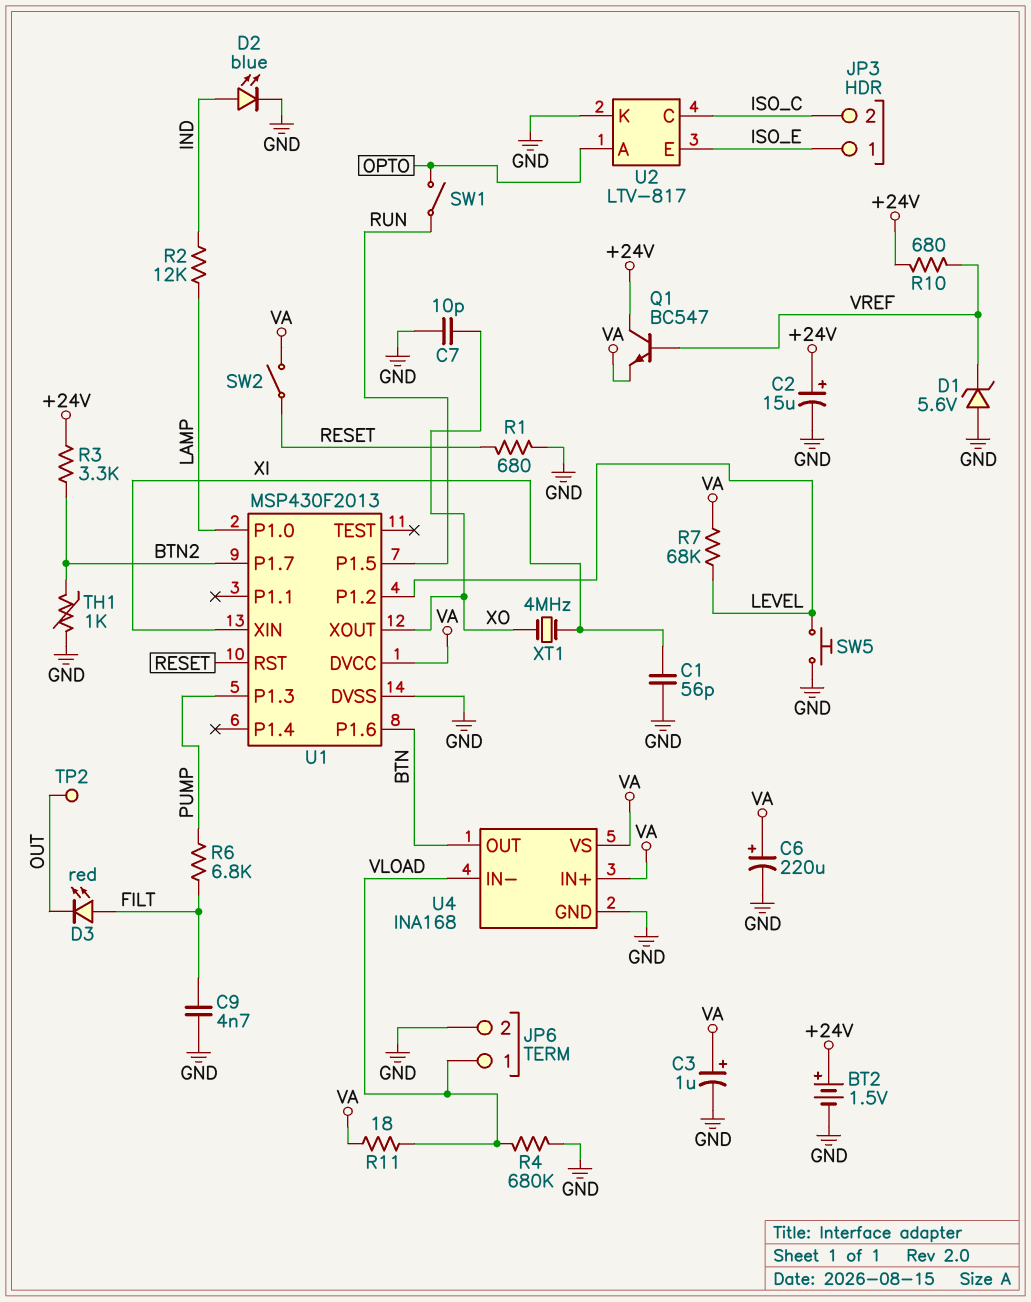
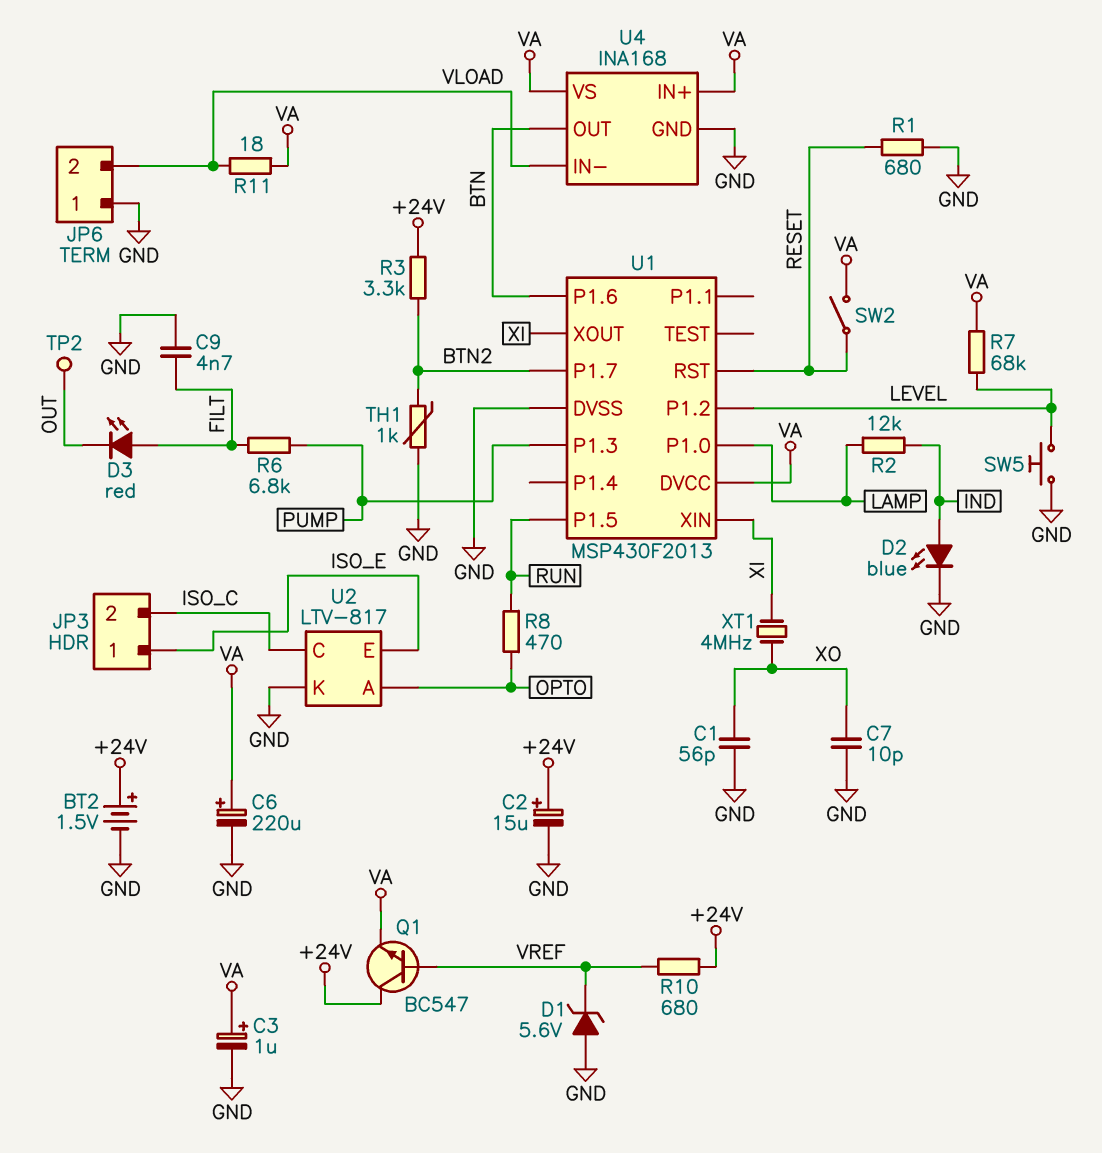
C1: 56pF (GND, XI) -> 56pF (GND, XO)
JP6 pin 1: VLOAD -> GND
JP6 pin 2: GND -> VLOAD
R4: 680k (GND, VLOAD) -> none
R8: none -> 470 (OPTO, RUN)
SW1: switch (OPTO, RUN) -> none
U1 pin XOUT: XO -> XI

